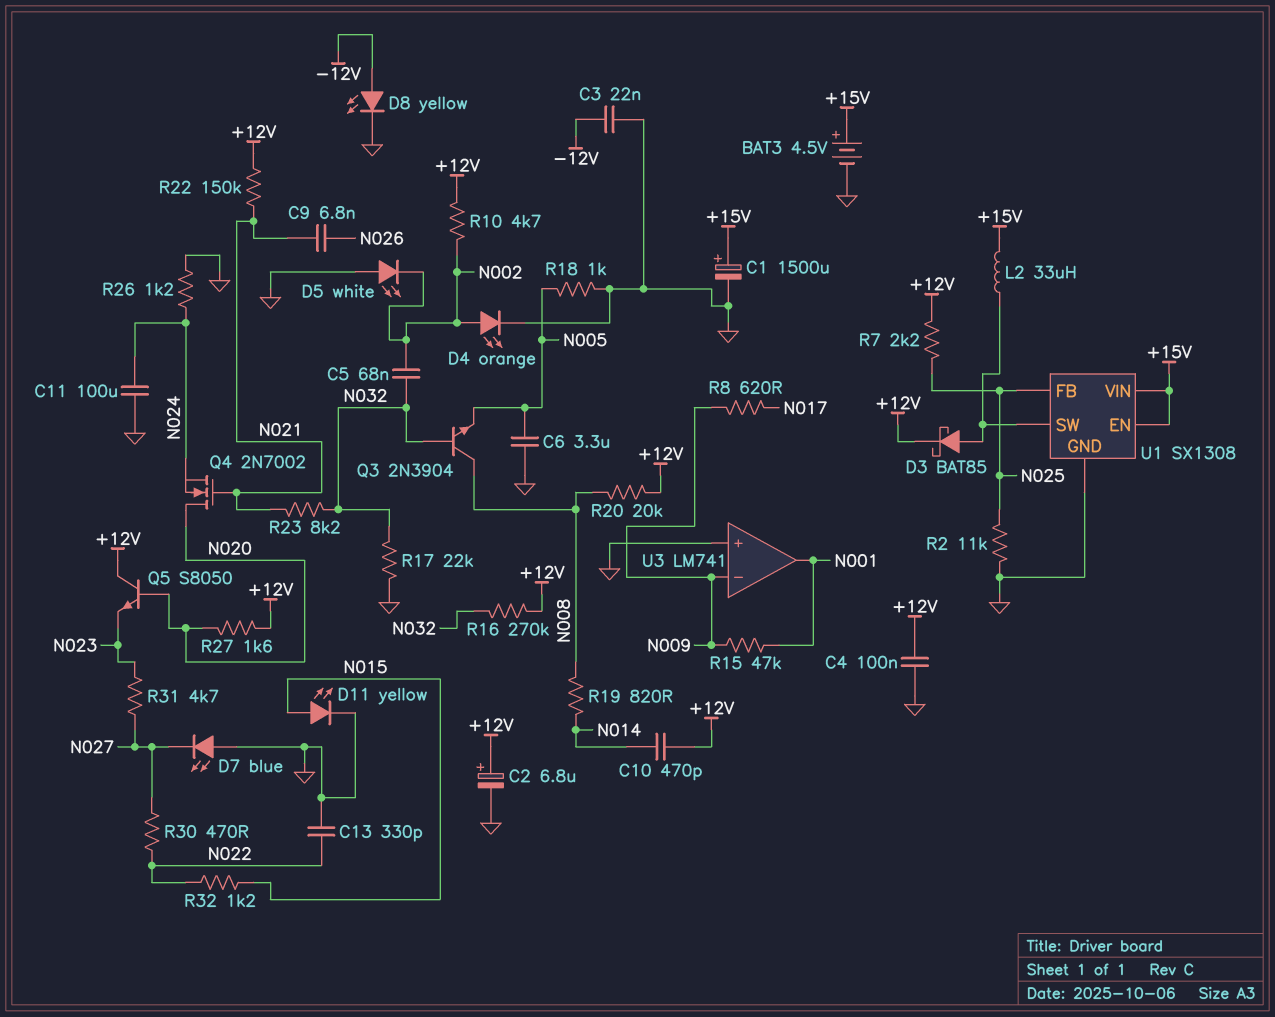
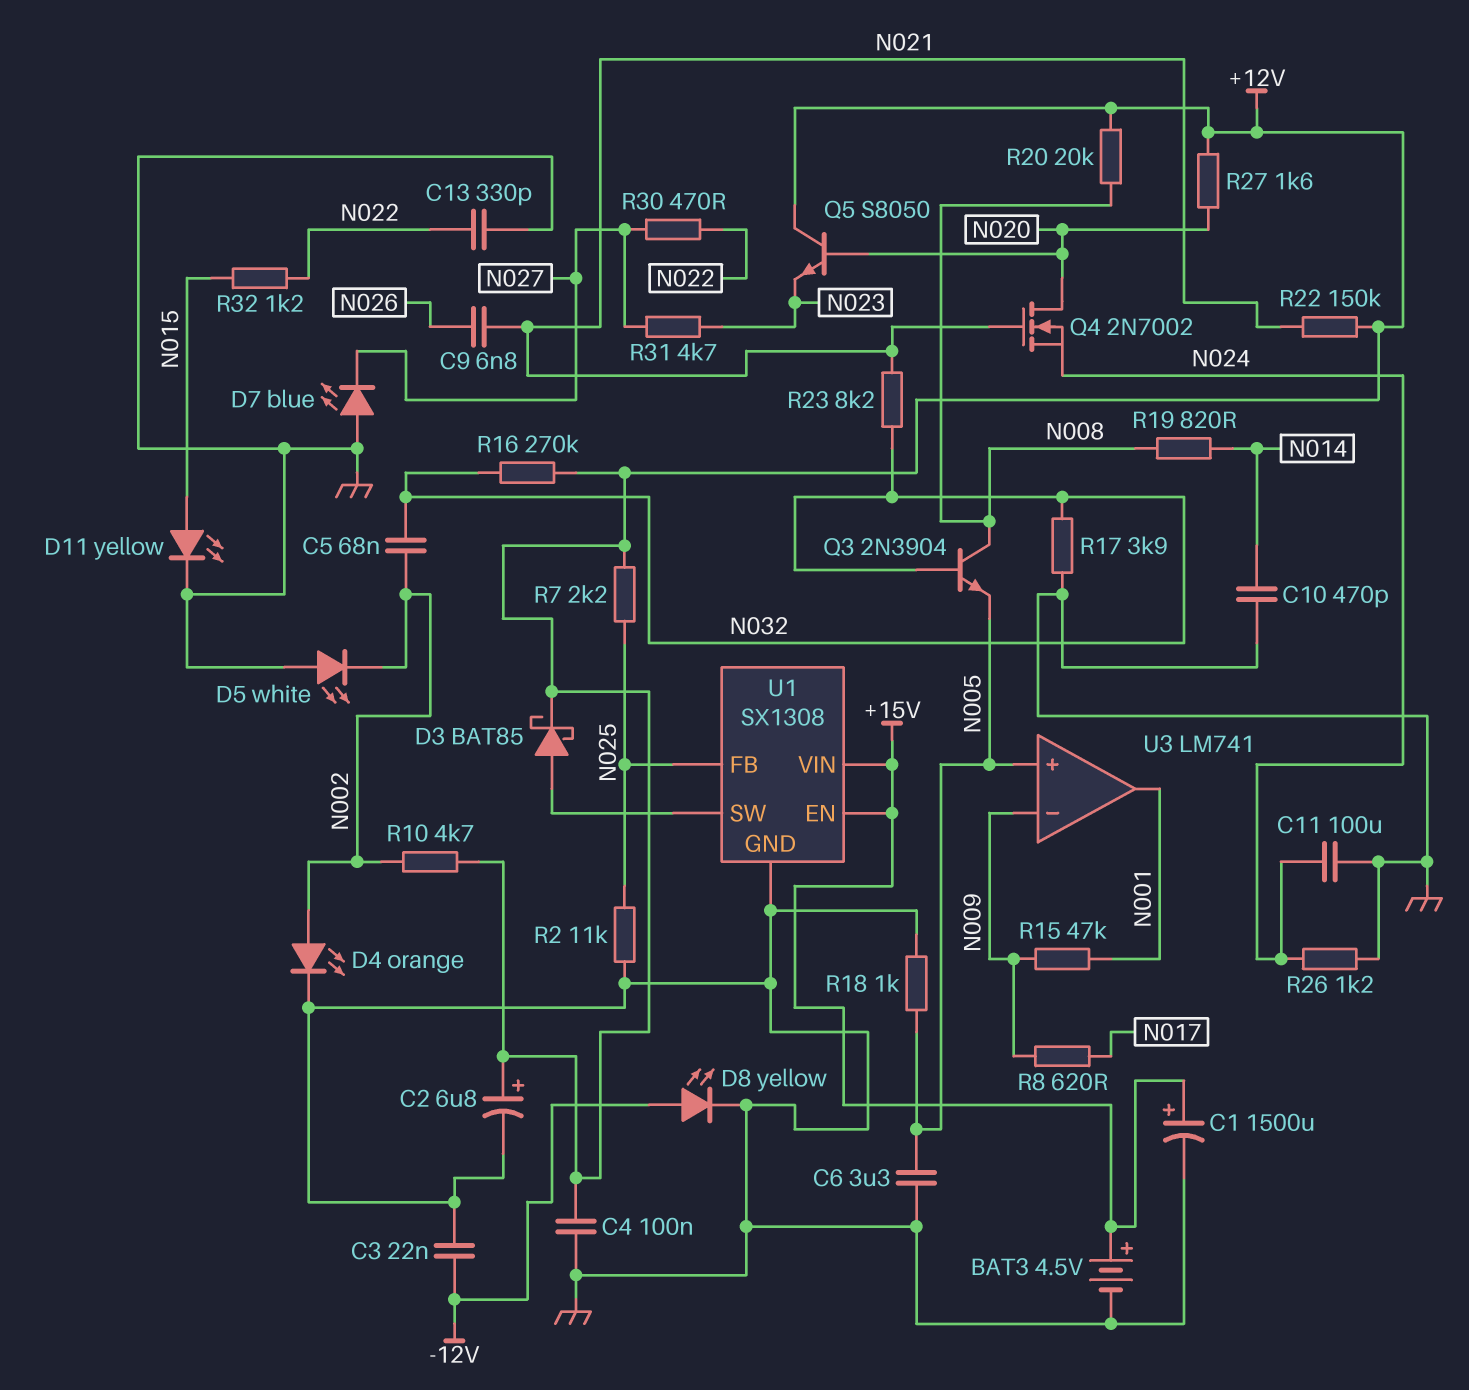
C10: 470pF (+12V, N014) -> 470pF (GND, N014)
L2: 33uH (+15V, U1/SW) -> none
R17: 22k (GND, N032) -> 3.9k (GND, N032)
U3 pin in+: GND -> N005

